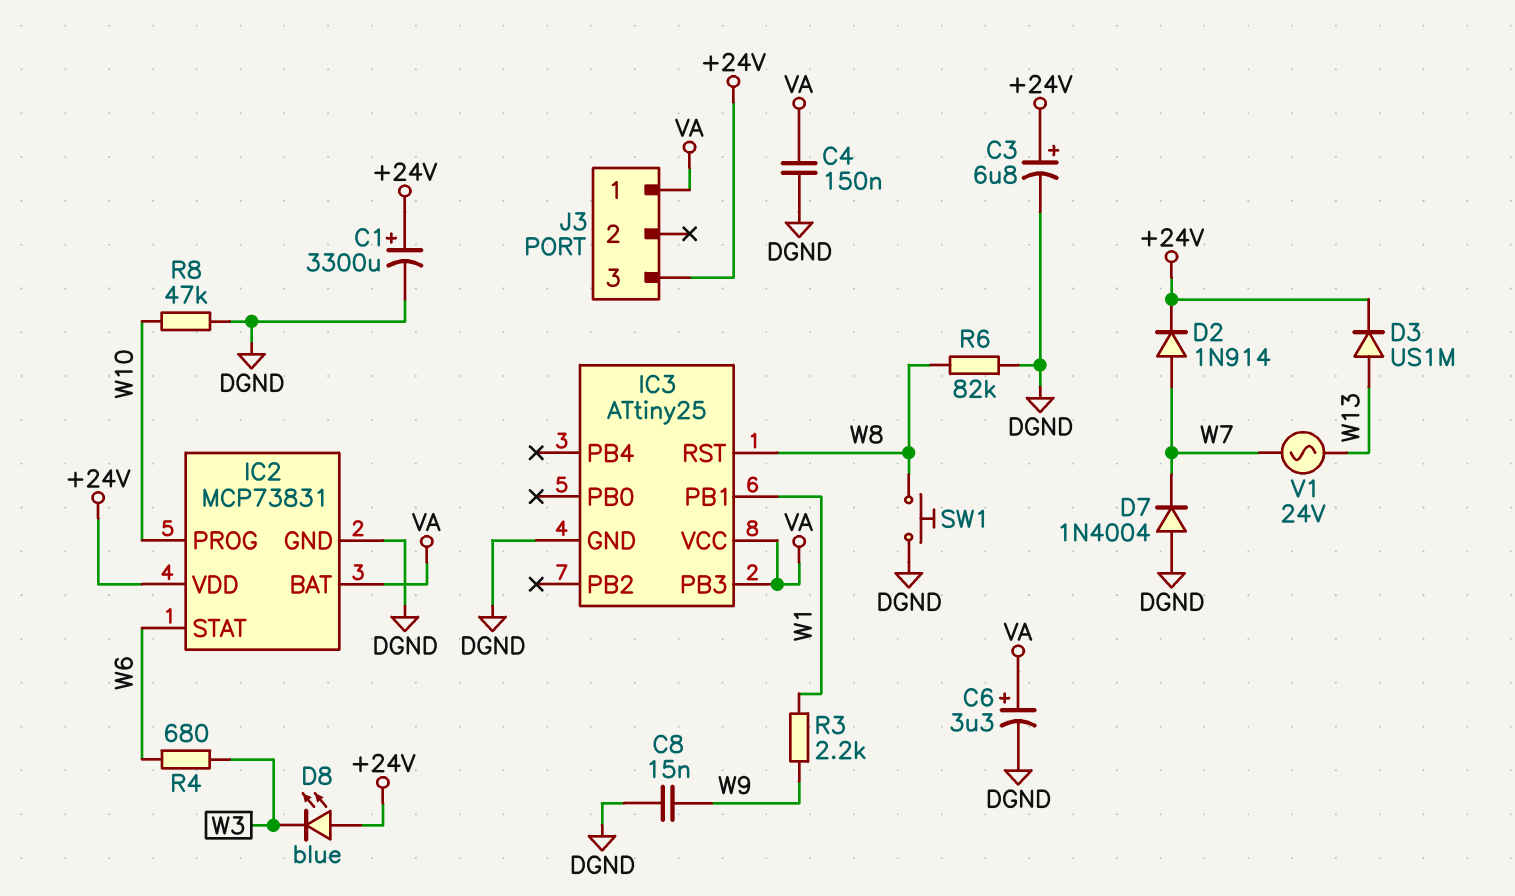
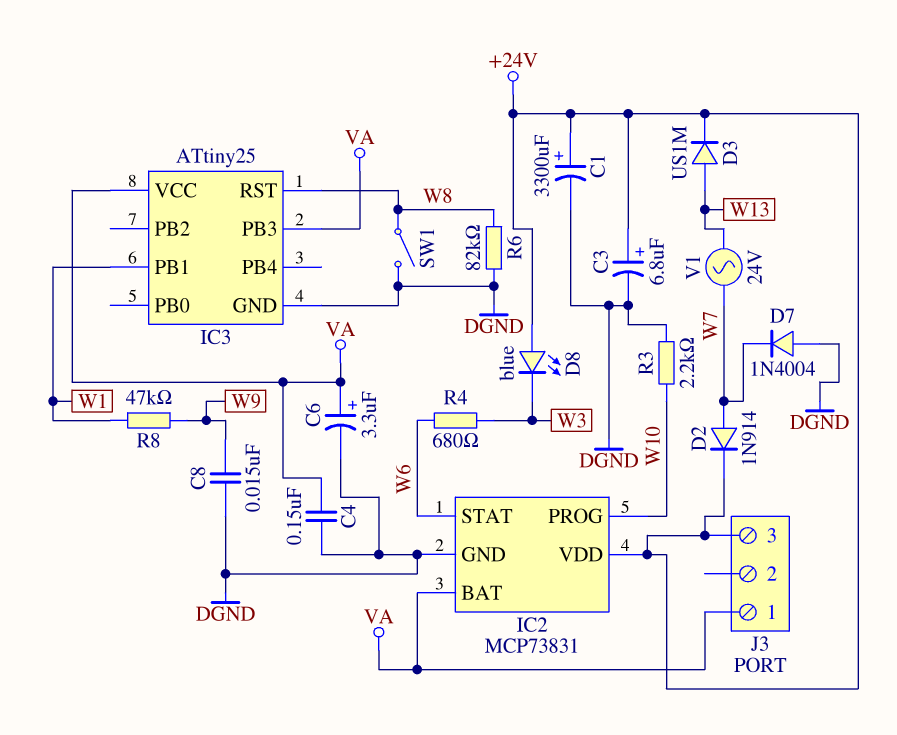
R3: 2.2k (W1, W9) -> 2.2k (DGND, W10)
R8: 47k (DGND, W10) -> 47k (W1, W9)
SW1: button (DGND, W8) -> switch (DGND, W8)

